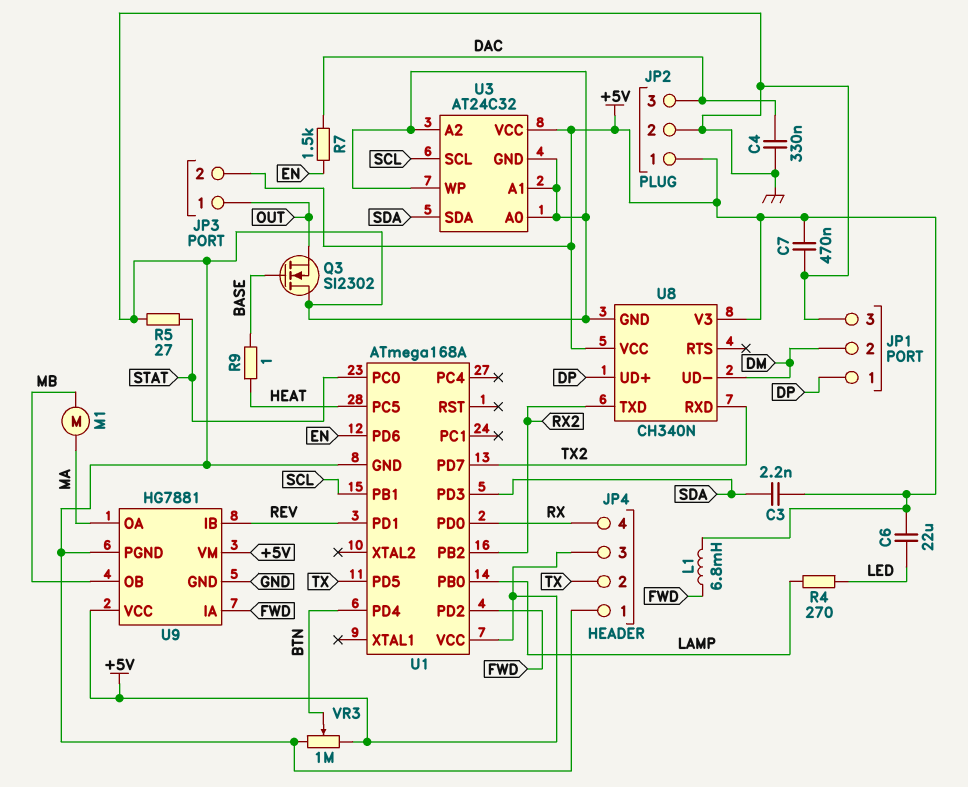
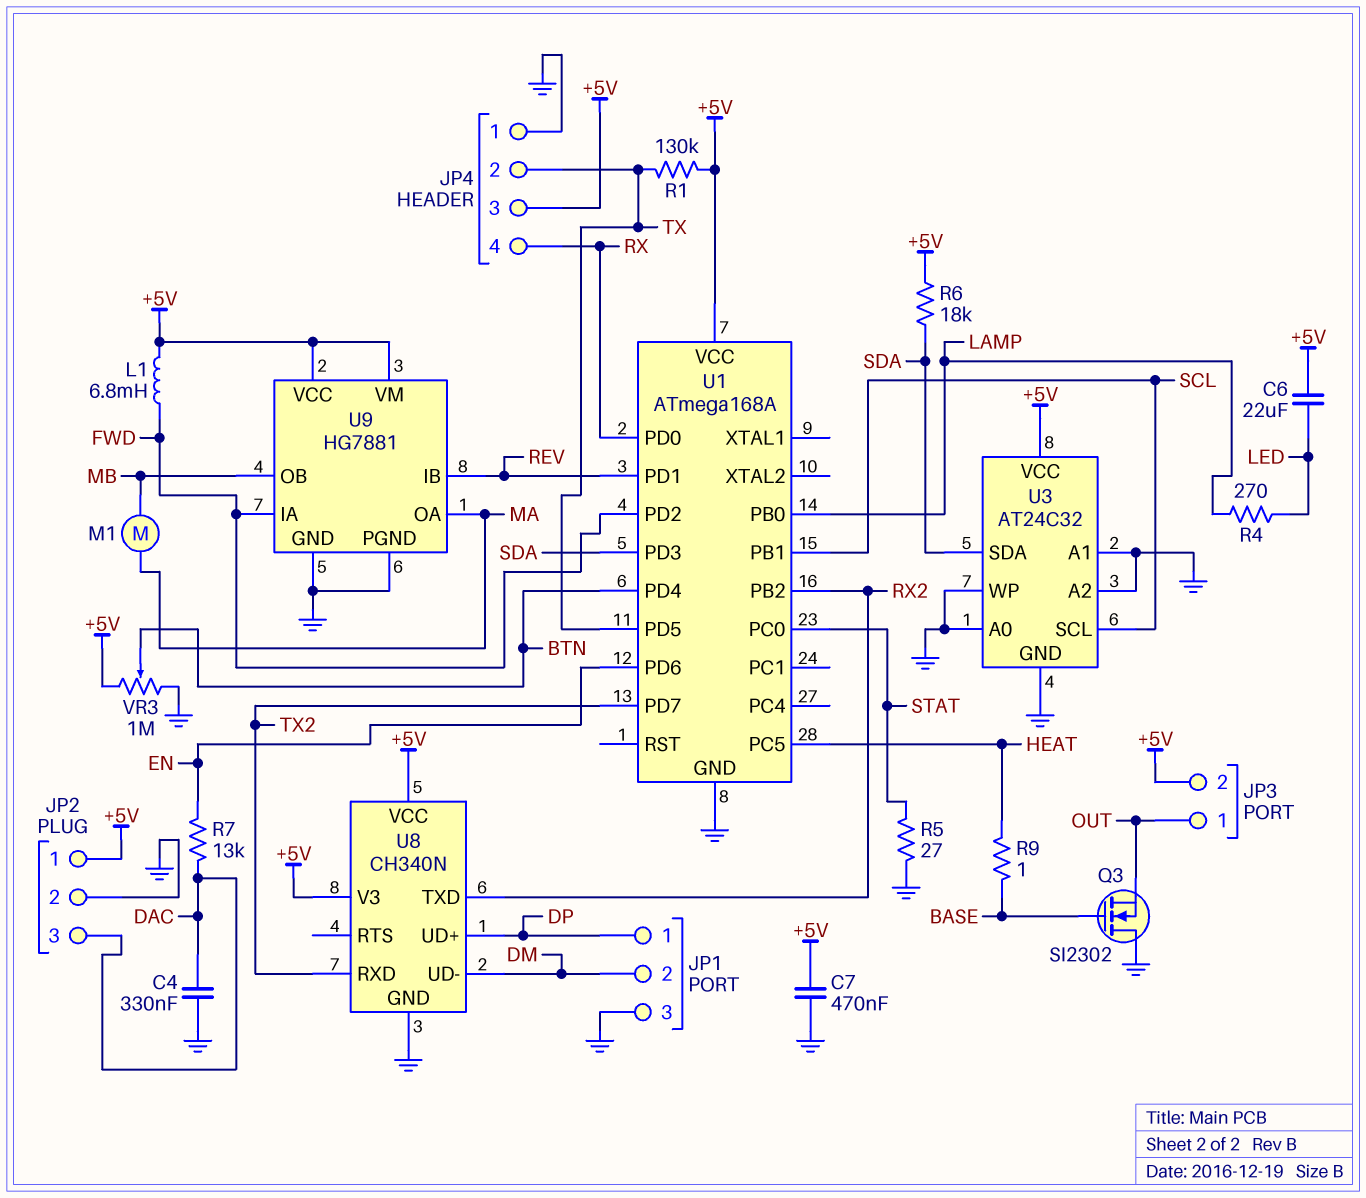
C3: 2.2nF (+5V, SDA) -> none
R1: none -> 130k (+5V, TX)
R6: none -> 18k (+5V, SDA)
R7: 1.5k (DAC, EN) -> 13k (DAC, EN)

